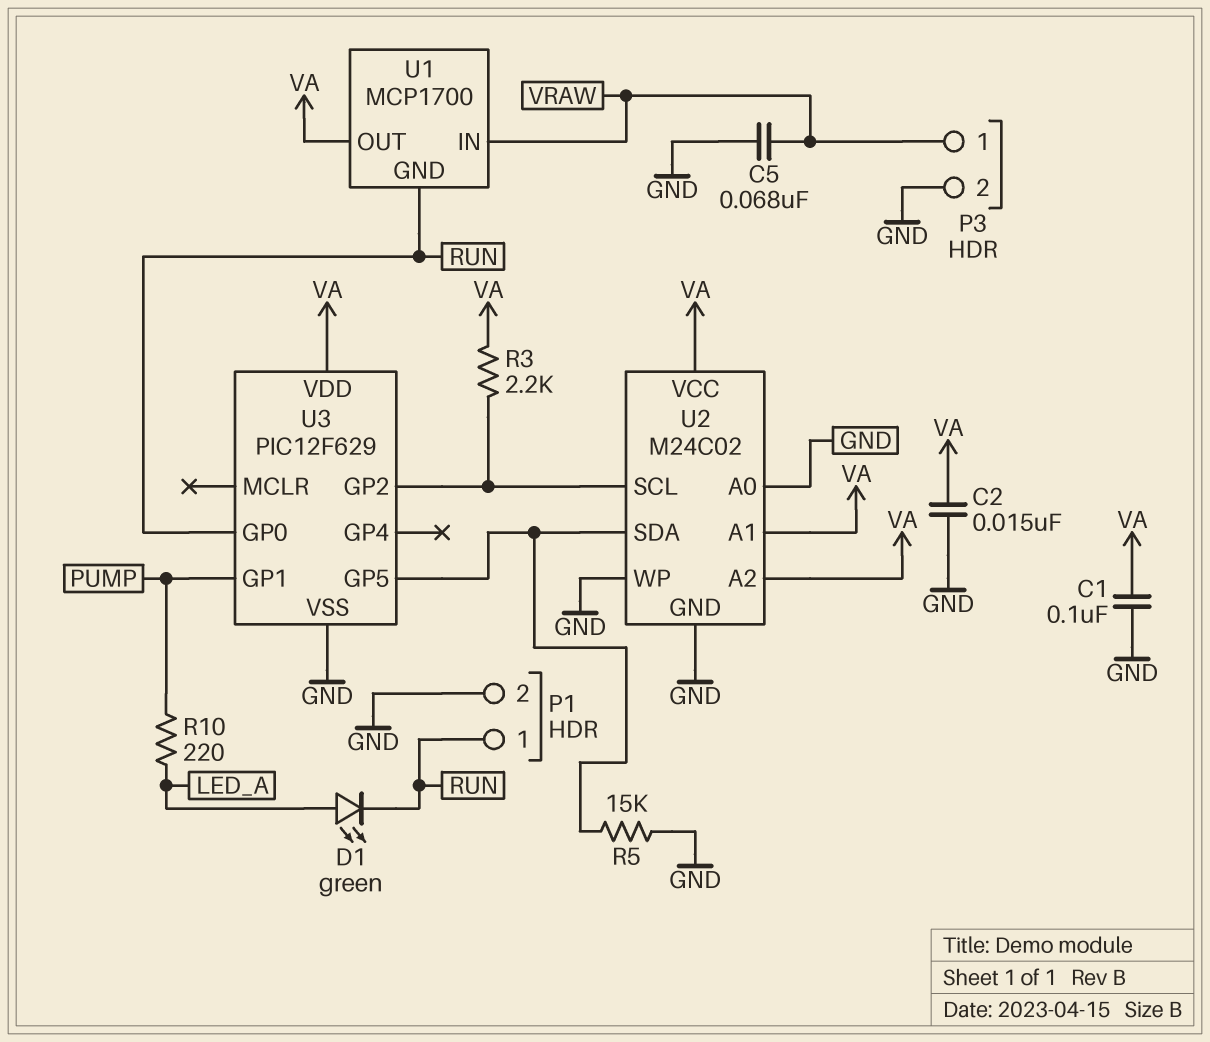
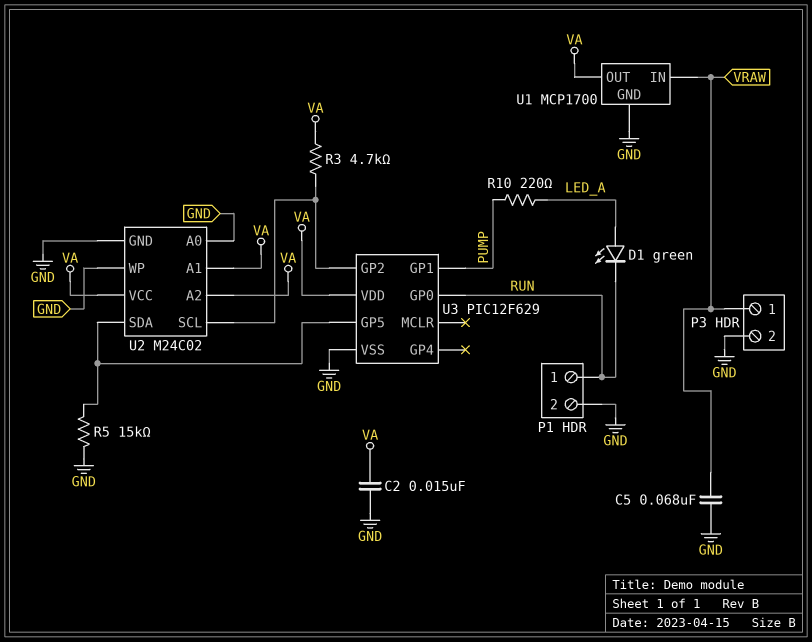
C1: 100nF (GND, VA) -> none
R3: 2.2k (U2/SCL, VA) -> 4.7k (U2/SCL, VA)
U1 pin GND: RUN -> GND

